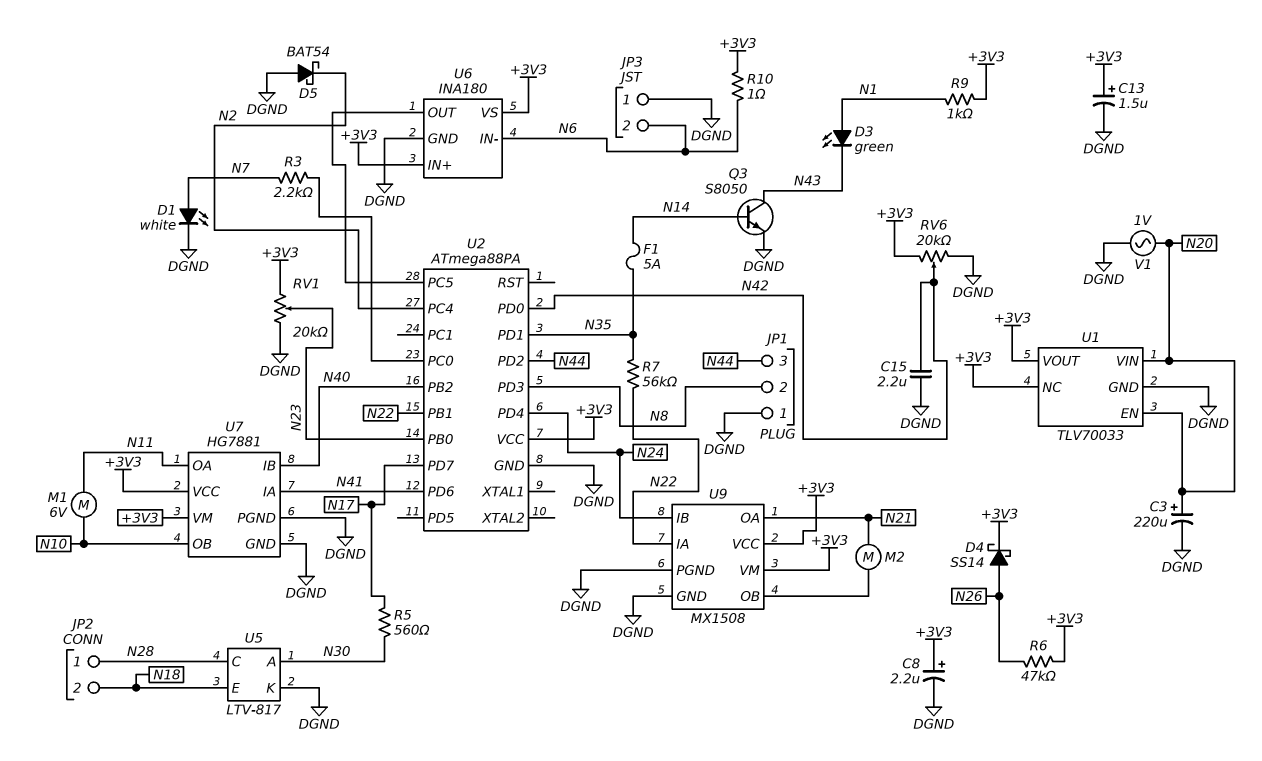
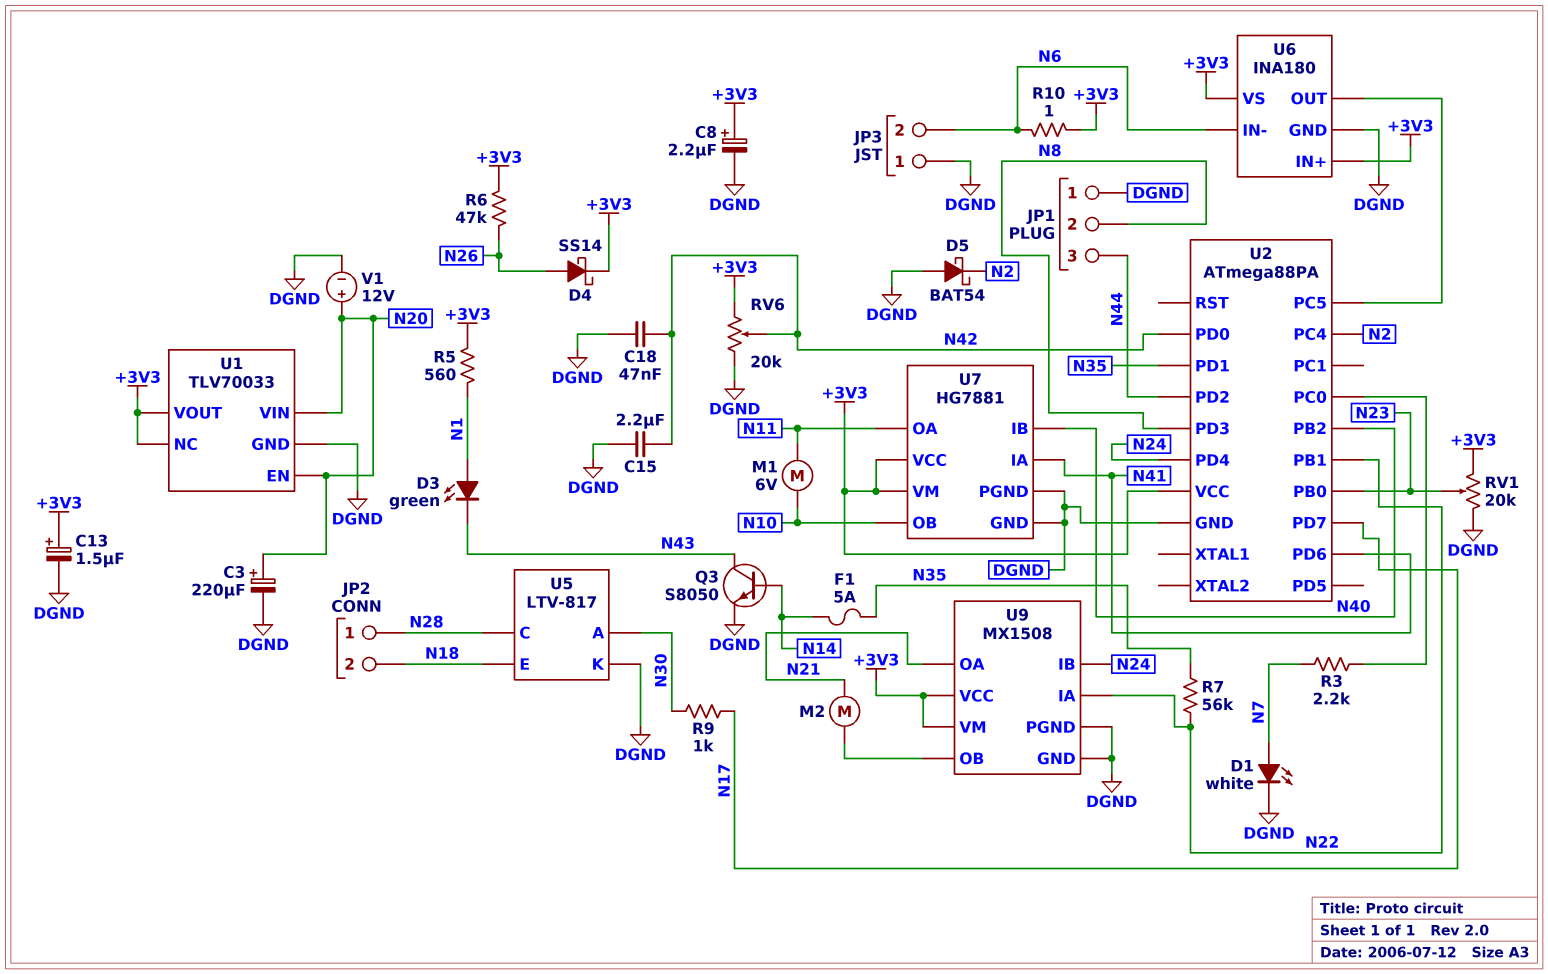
C18: none -> 47nF (DGND, N42)
R5: 560 (N17, N30) -> 560 (+3V3, N1)
R9: 1k (+3V3, N1) -> 1k (N17, N30)
V1: AC 1V (DGND, N20) -> 12V (plus N20, minus DGND)

